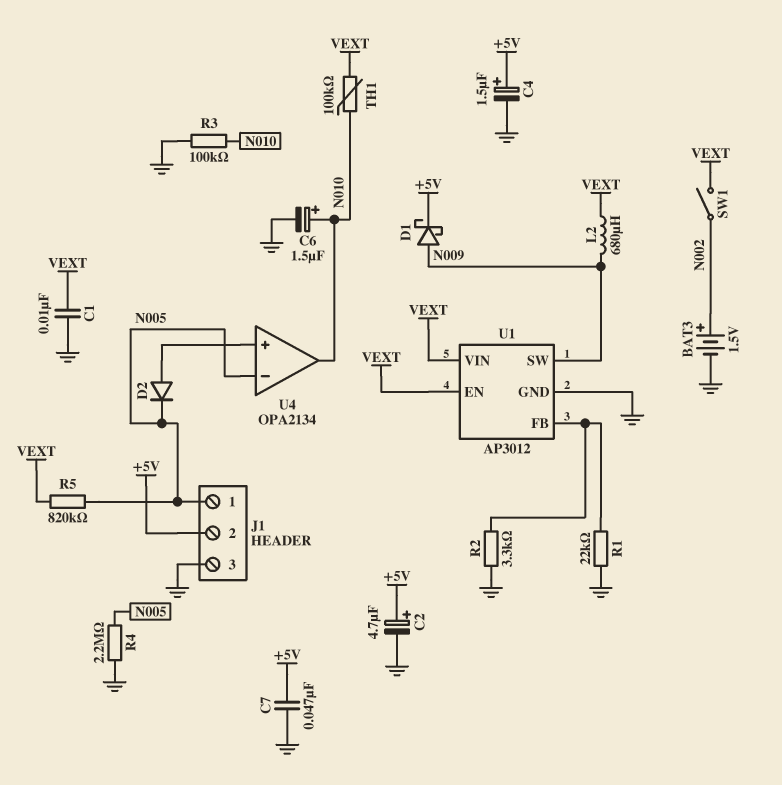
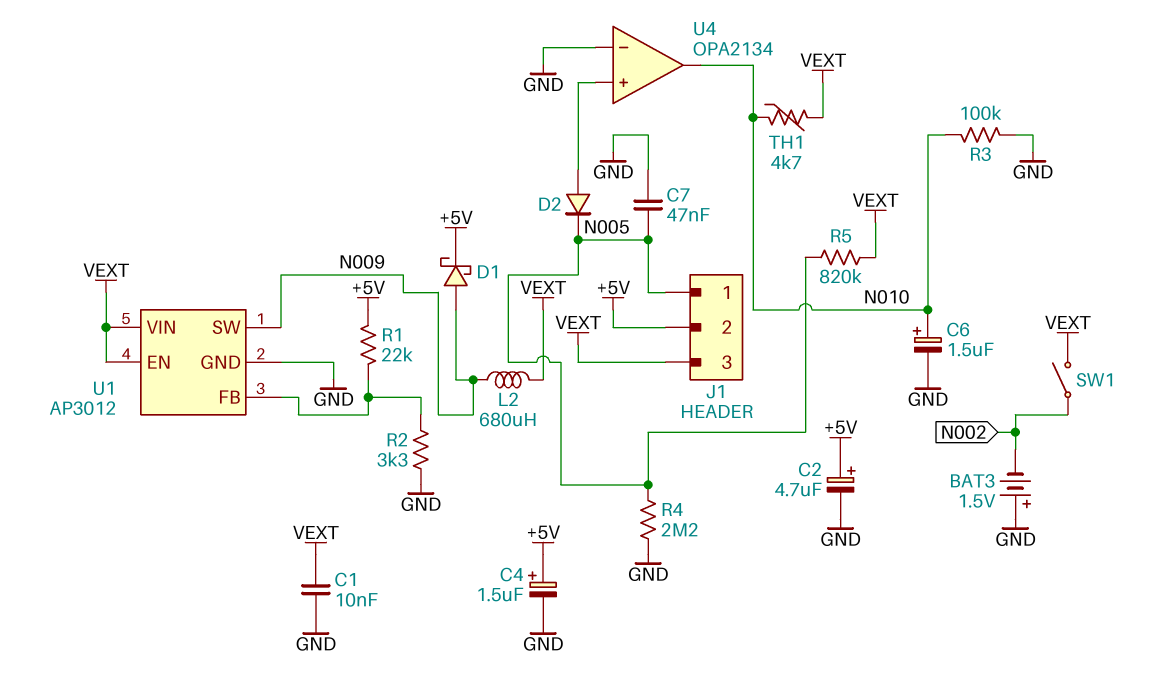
BAT3: 1.5V (plus N002, minus GND) -> 1.5V (plus GND, minus N002)
C7: 47nF (+5V, GND) -> 47nF (GND, N005)
J1 pin 3: GND -> VEXT
R1: 22k (GND, U1/FB) -> 22k (+5V, U1/FB)
TH1: 100k (N010, VEXT) -> 4.7k (N010, VEXT)
U4 pin in-: N005 -> GND

